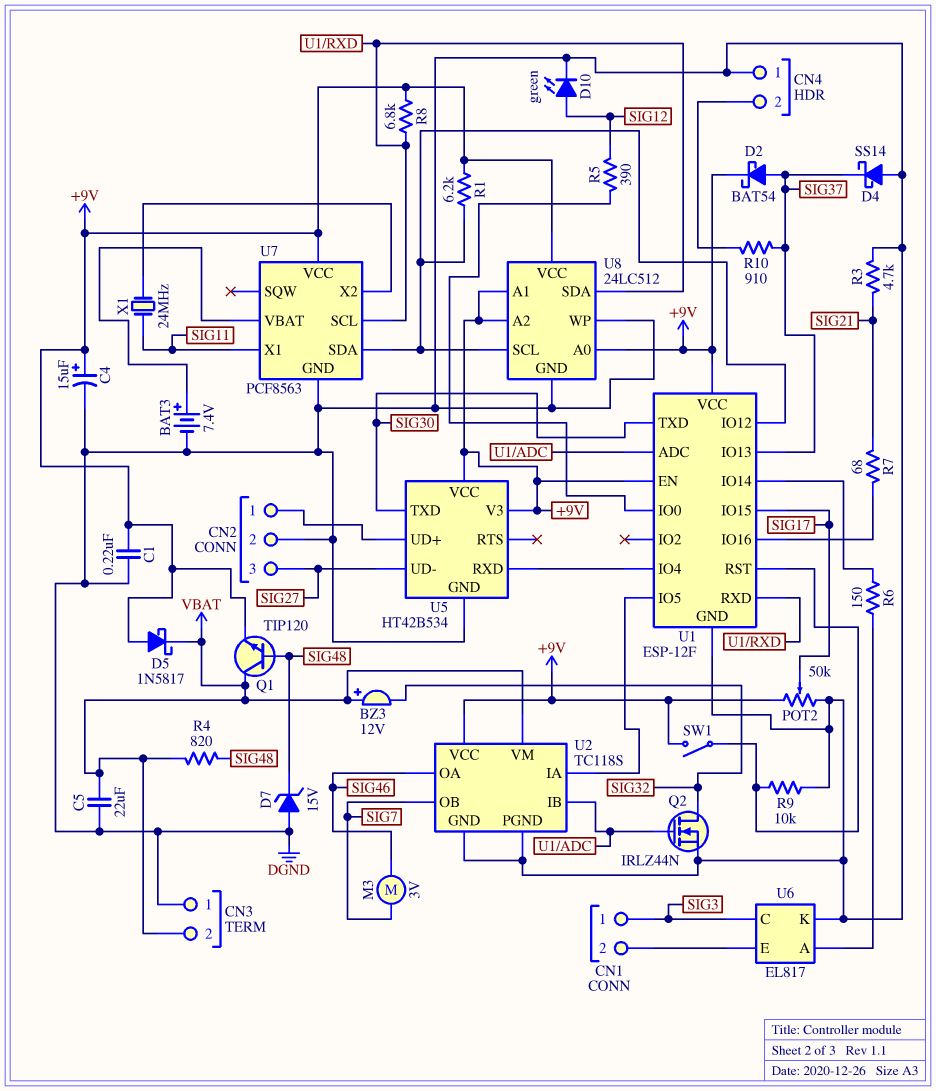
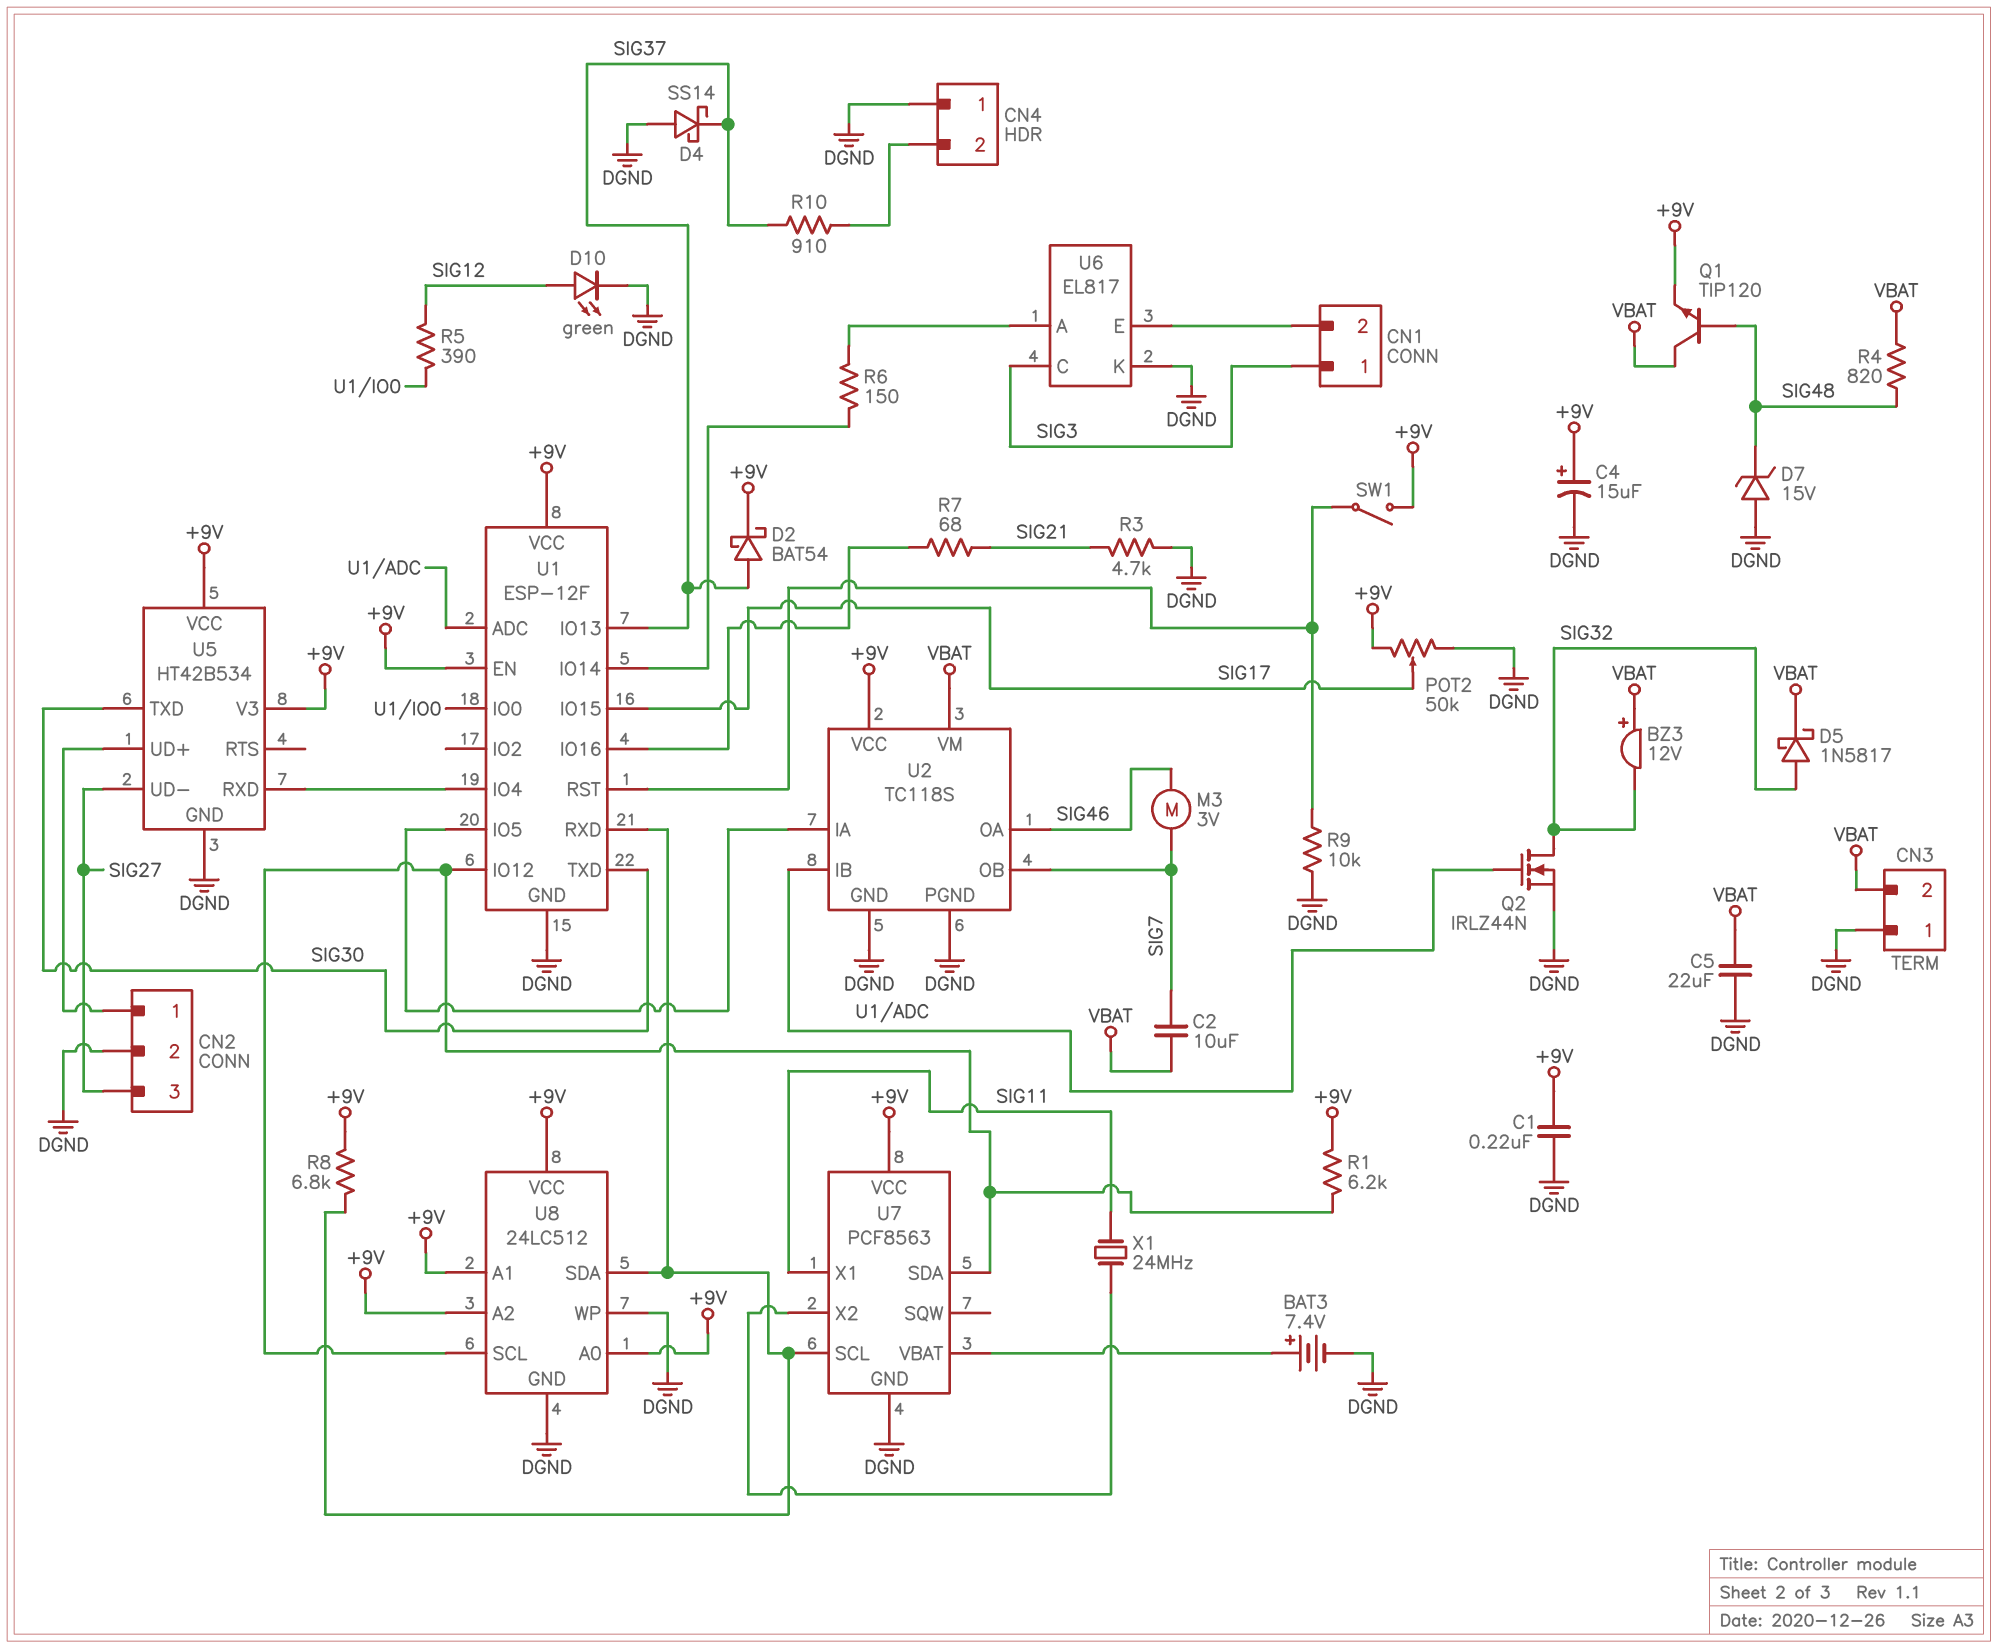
C2: none -> 10uF (SIG7, VBAT)
D5: schottky 1N5817 (A +9V, K VBAT) -> schottky 1N5817 (A SIG32, K VBAT)

